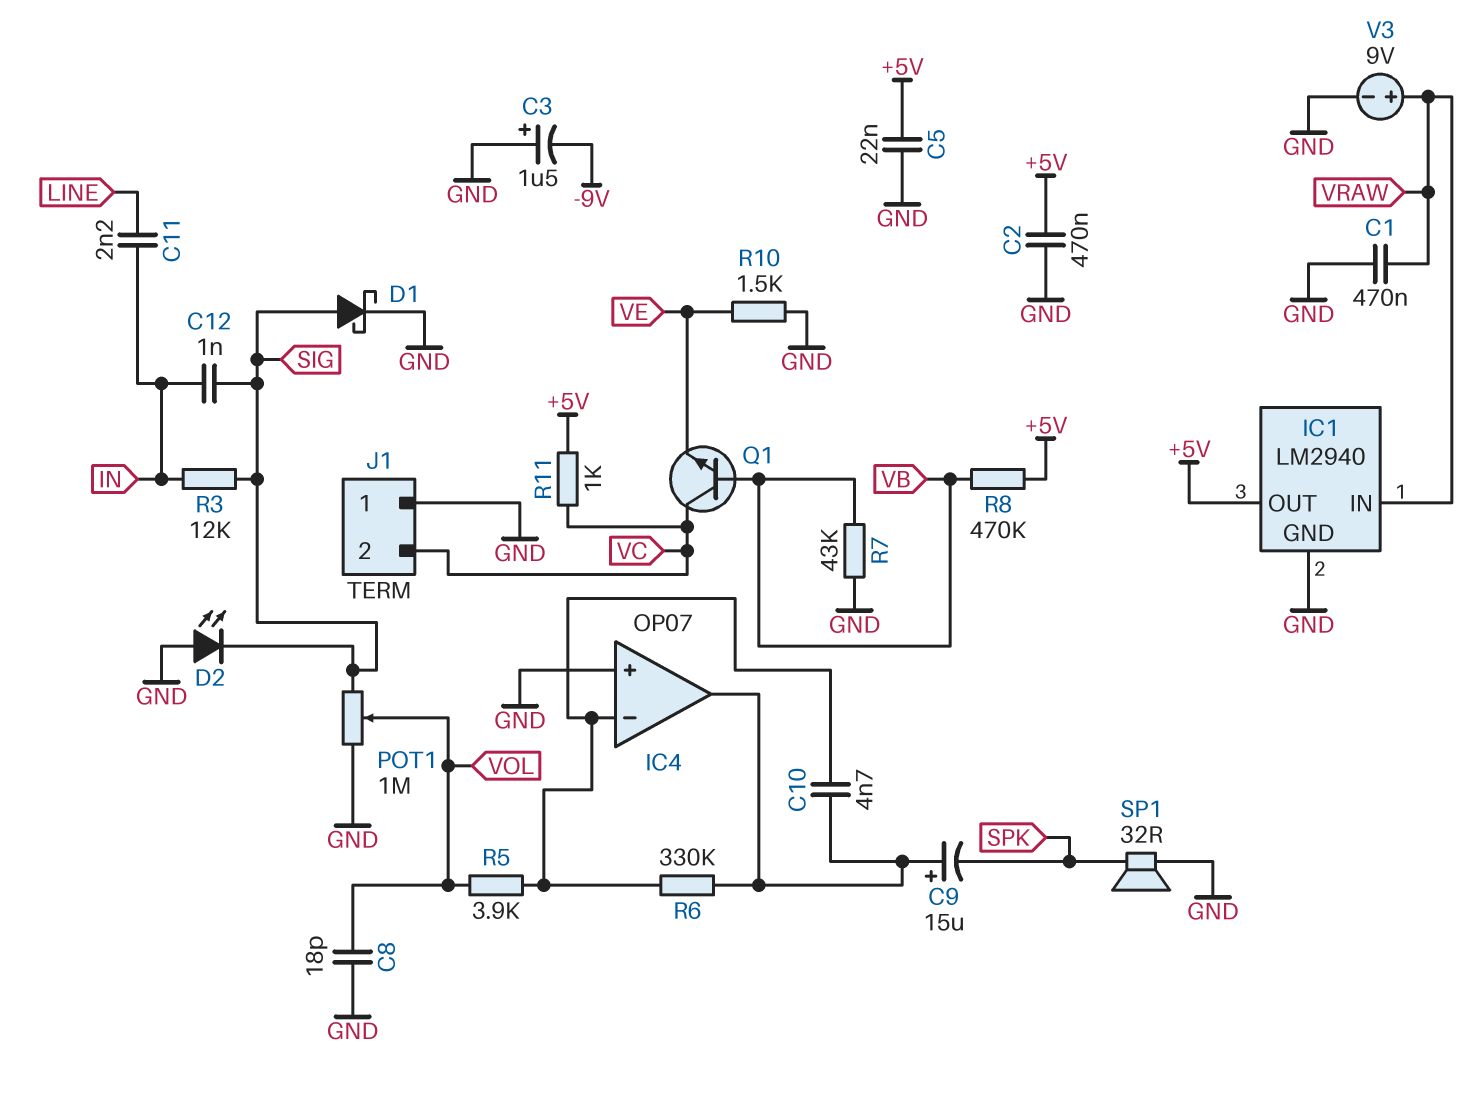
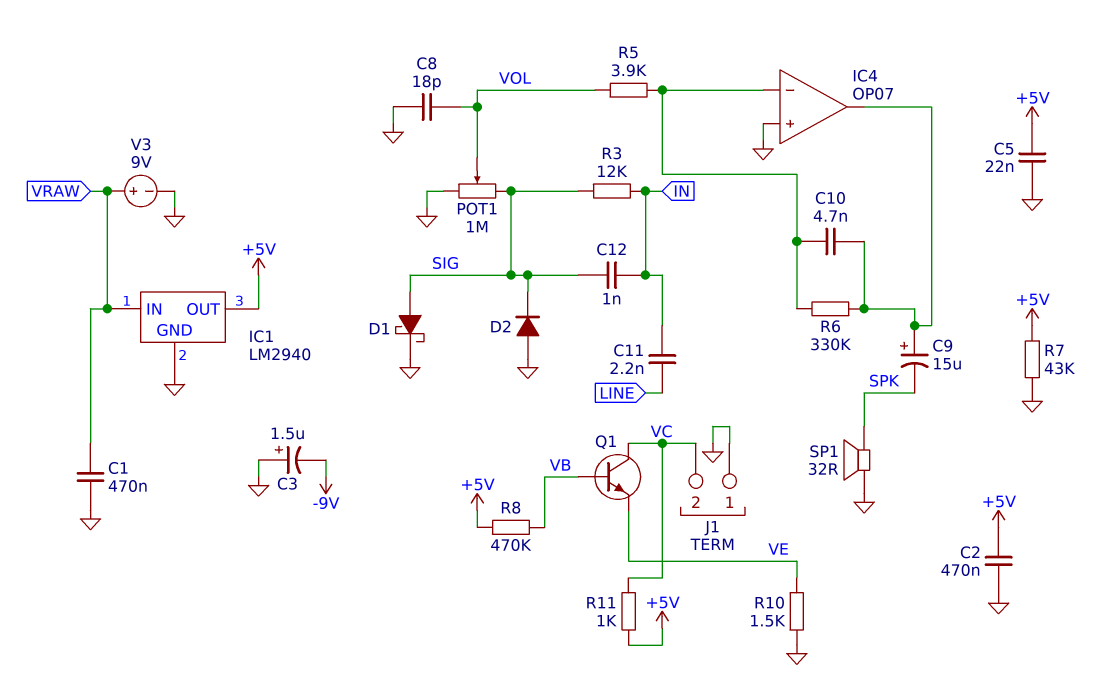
D2: LED (A GND, K SIG) -> diode (A GND, K SIG)
R7: 43k (GND, VB) -> 43k (+5V, GND)

